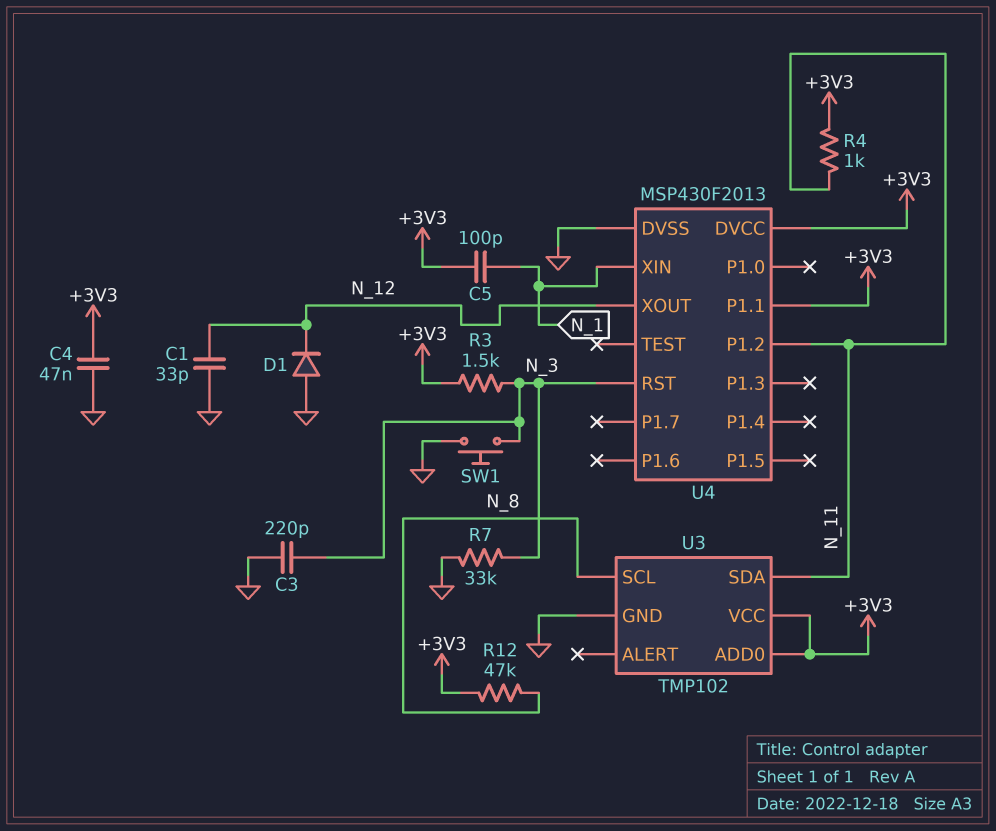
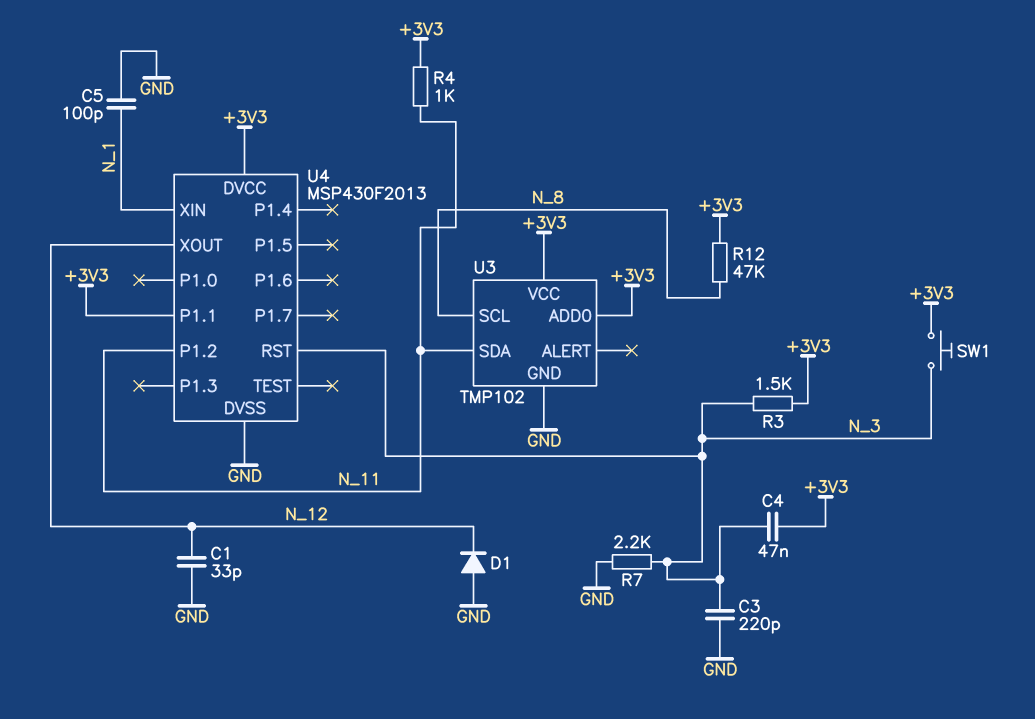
C4: 47nF (+3V3, GND) -> 47nF (+3V3, N_3)
C5: 100pF (+3V3, N_1) -> 100pF (GND, N_1)
R7: 33k (GND, N_3) -> 2.2k (GND, N_3)
SW1: button (GND, N_3) -> button (+3V3, N_3)

